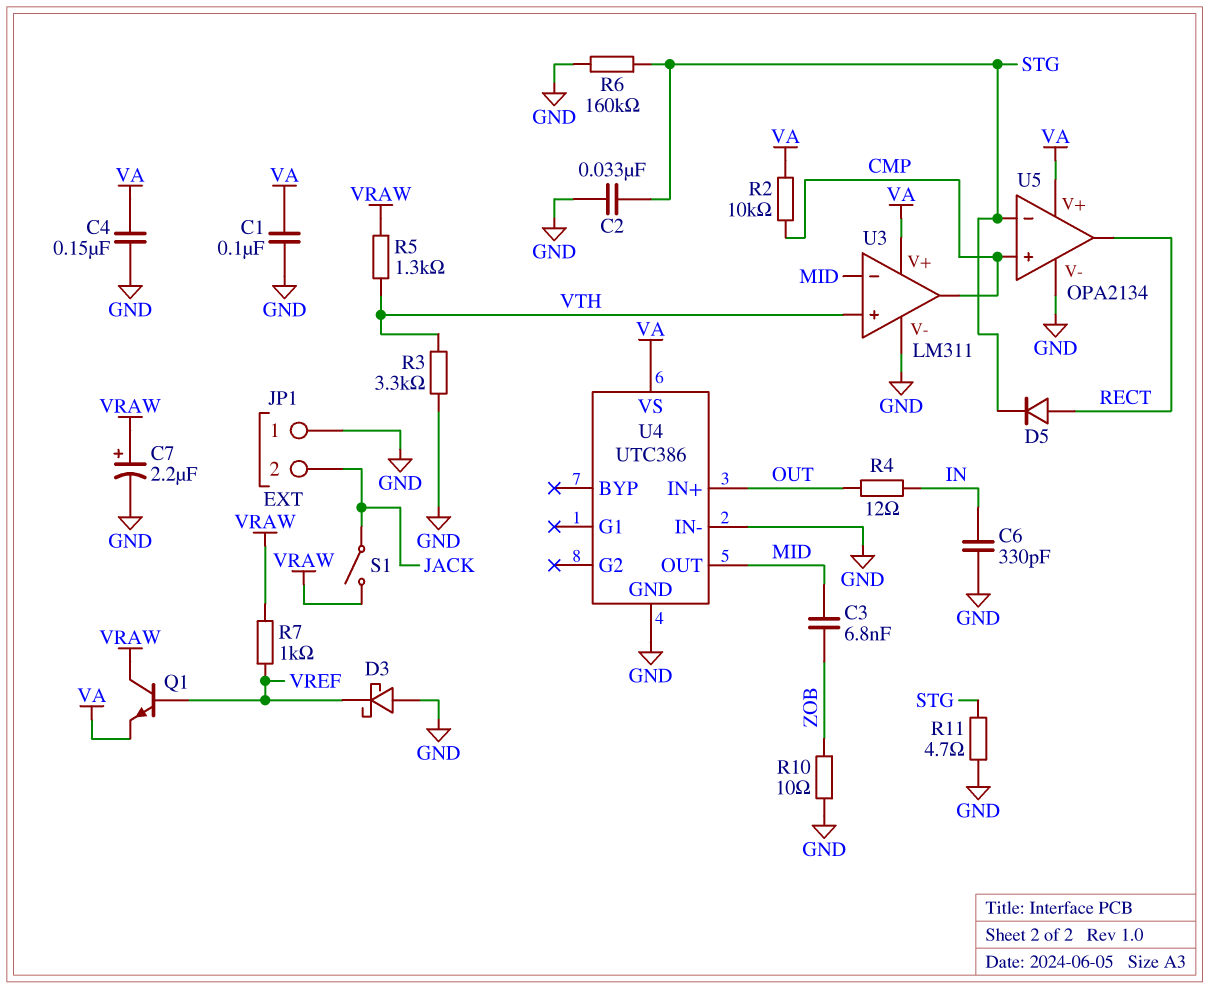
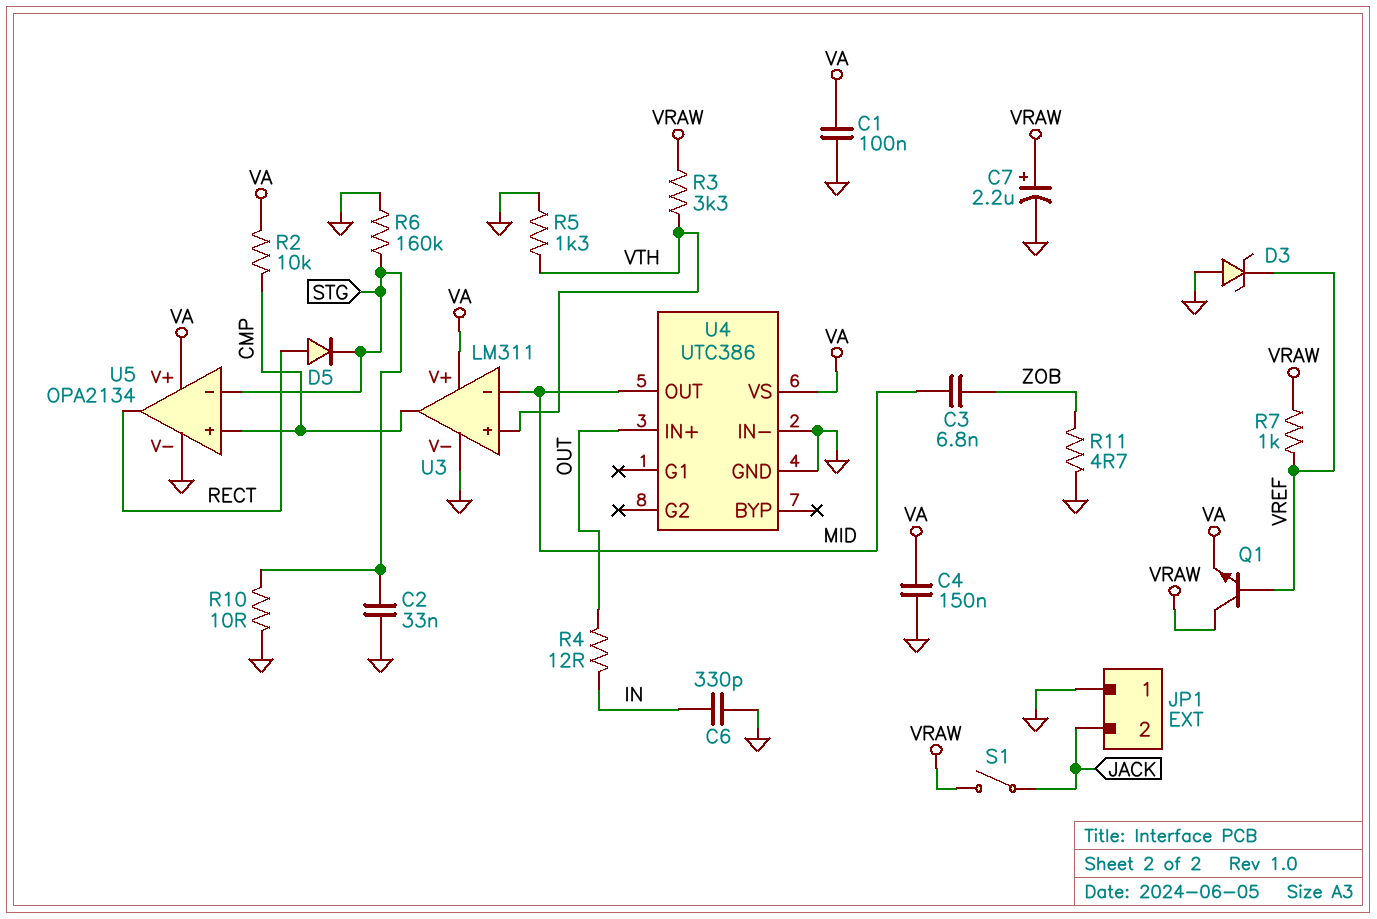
D3: schottky (A GND, K VREF) -> zener (A GND, K VREF)
R3: 3.3k (GND, VTH) -> 3.3k (VRAW, VTH)
R5: 1.3k (VRAW, VTH) -> 1.3k (GND, VTH)
R10: 10 (GND, ZOB) -> 10 (GND, STG)
R11: 4.7 (GND, STG) -> 4.7 (GND, ZOB)

